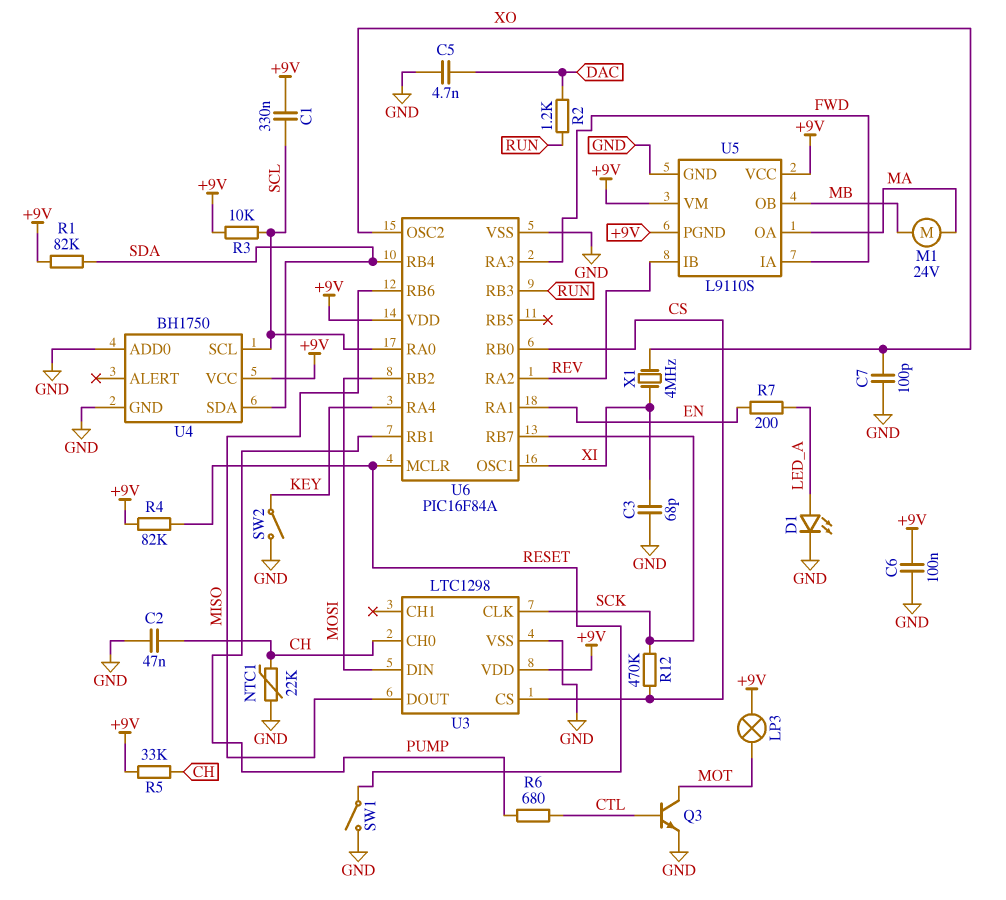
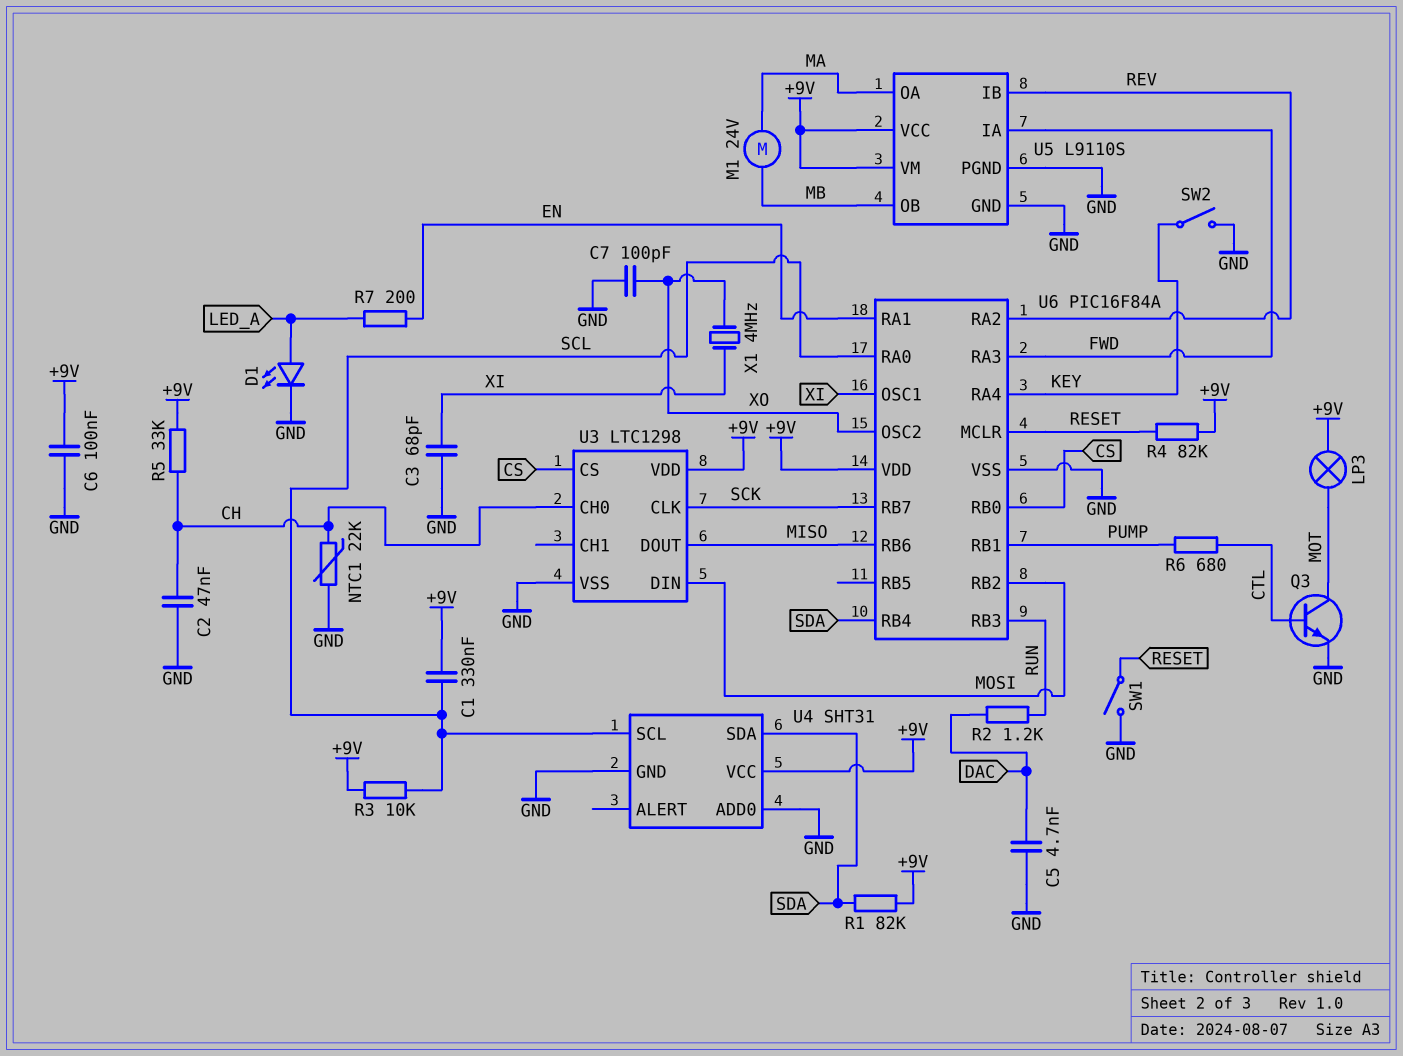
R12: 470k (CS, SCK) -> none
U4: BH1750 -> SHT31
U5 pin PGND: +9V -> GND

